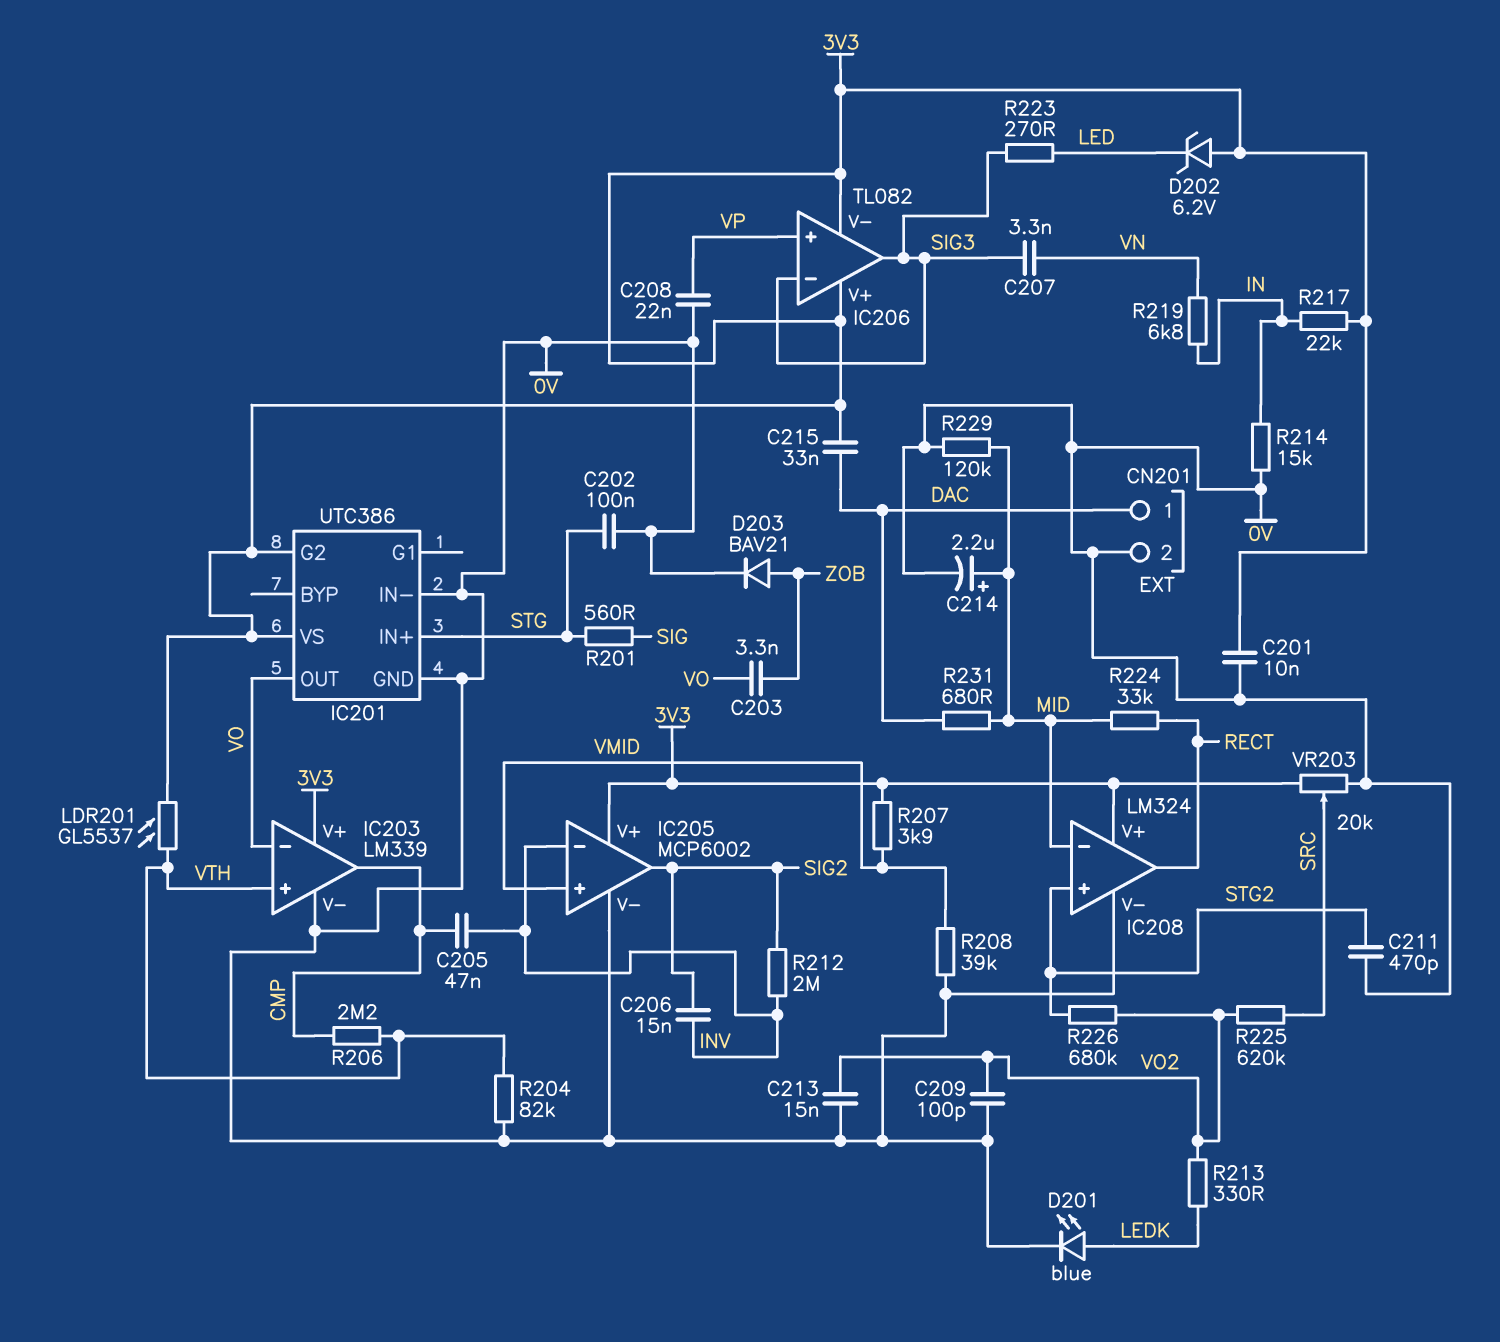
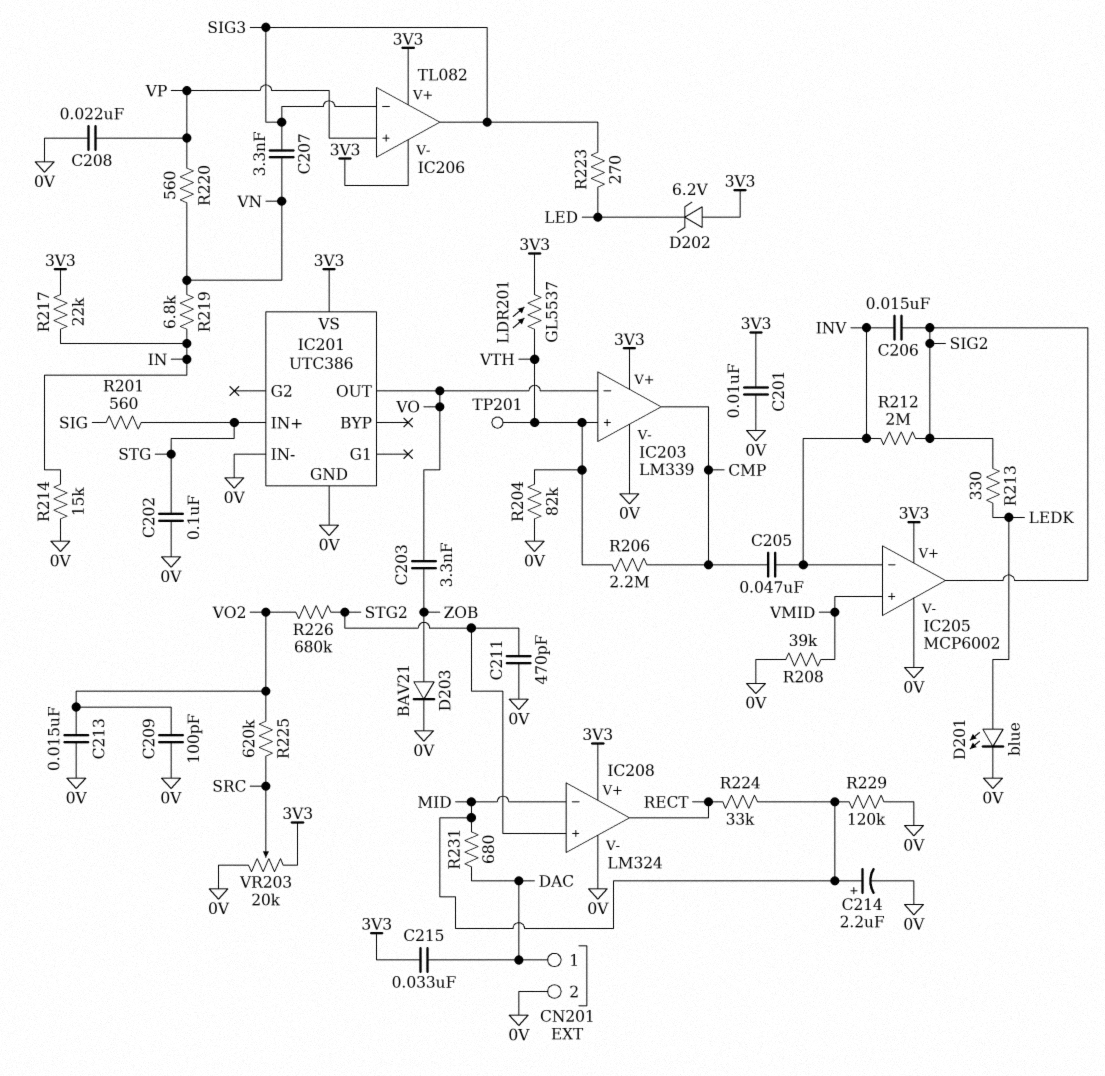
IC201 pin G2: 3V3 -> none
R207: 3.9k (3V3, VMID) -> none
R213: 330 (LEDK, VO2) -> 330 (LEDK, SIG2)
R220: none -> 560 (VN, VP)
TP201: none -> test point (VTH)

